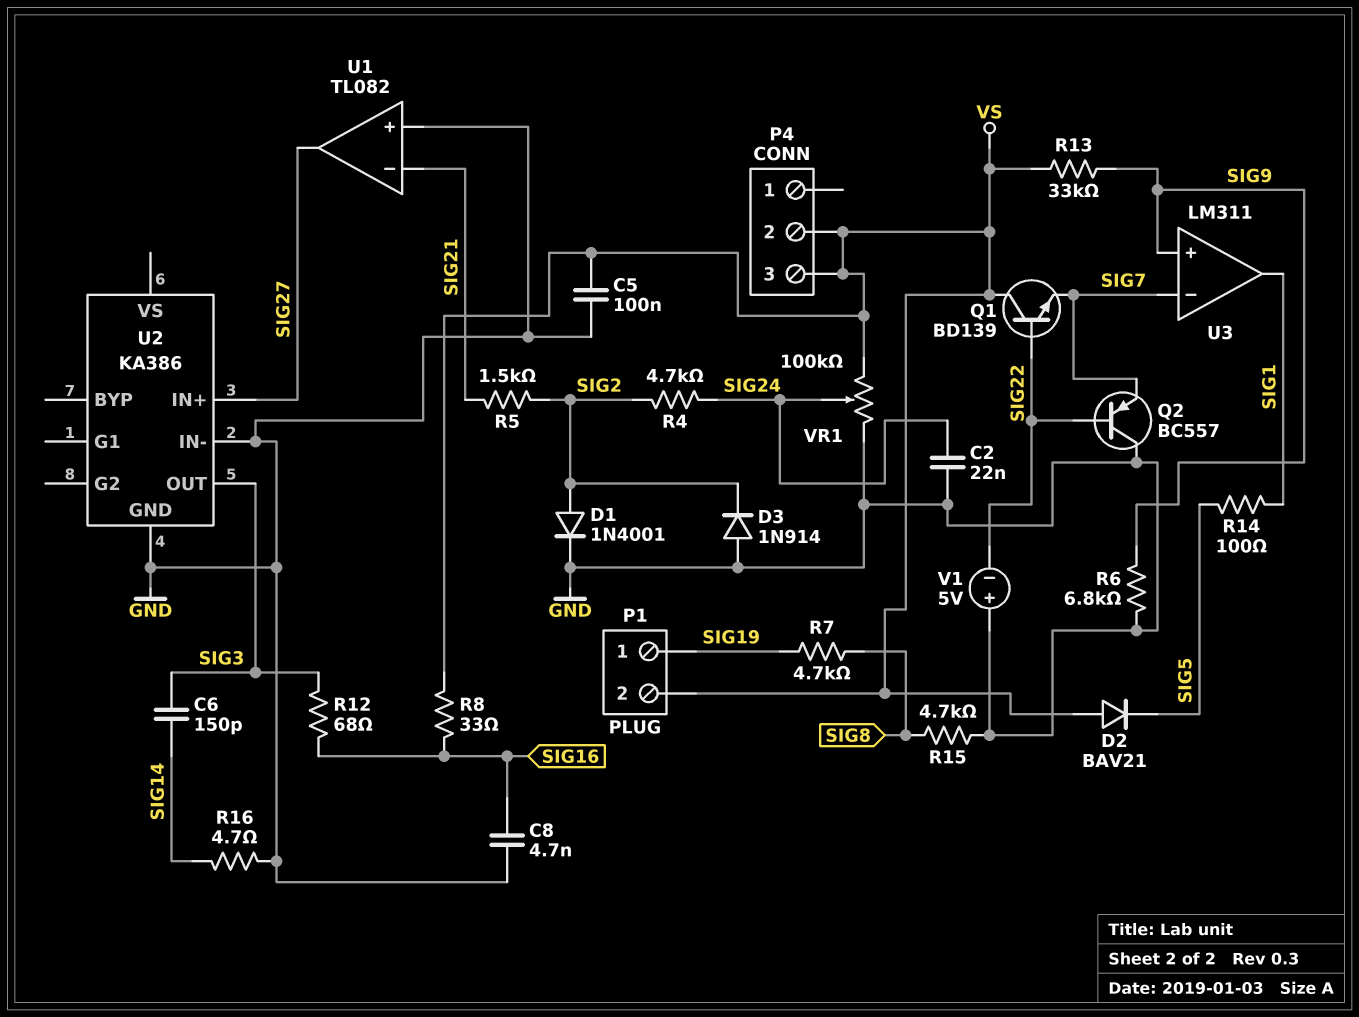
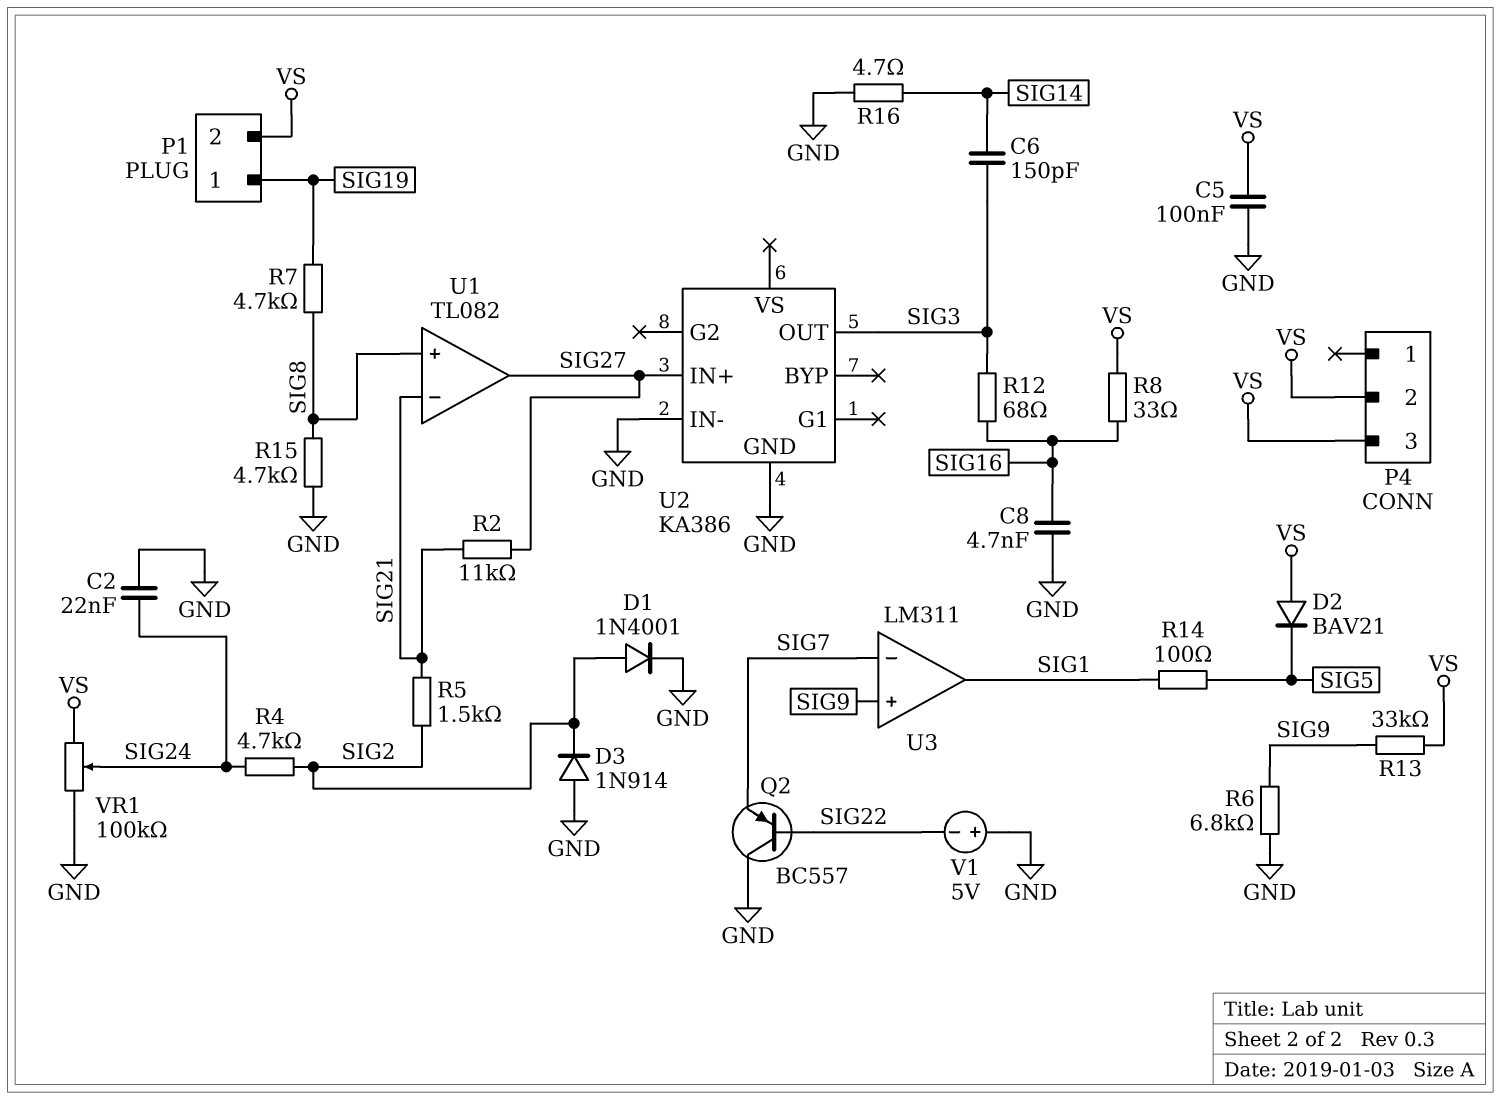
Q1: NPN BD139 (B SIG22, C VS, E SIG7) -> none
R2: none -> 11k (SIG21, SIG27)
U1 pin in+: GND -> SIG8

